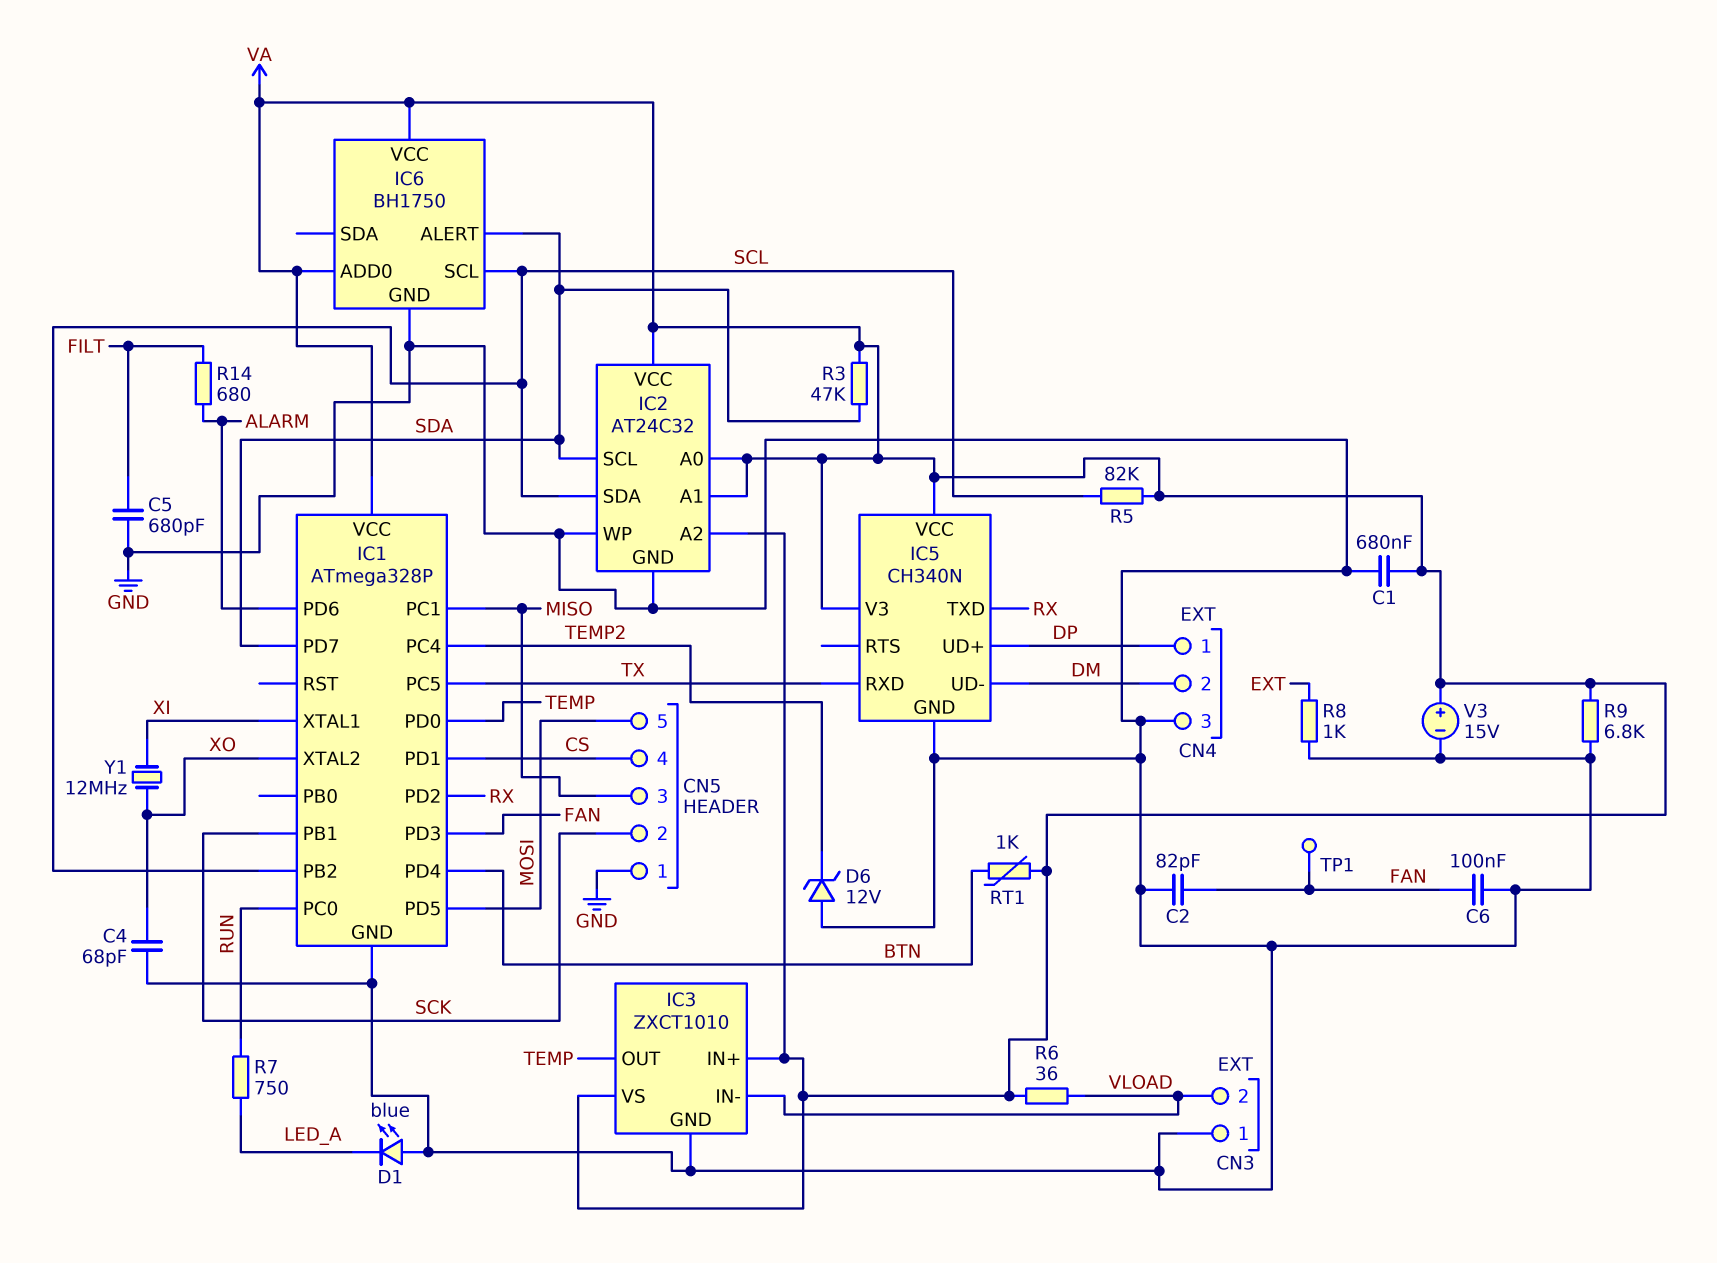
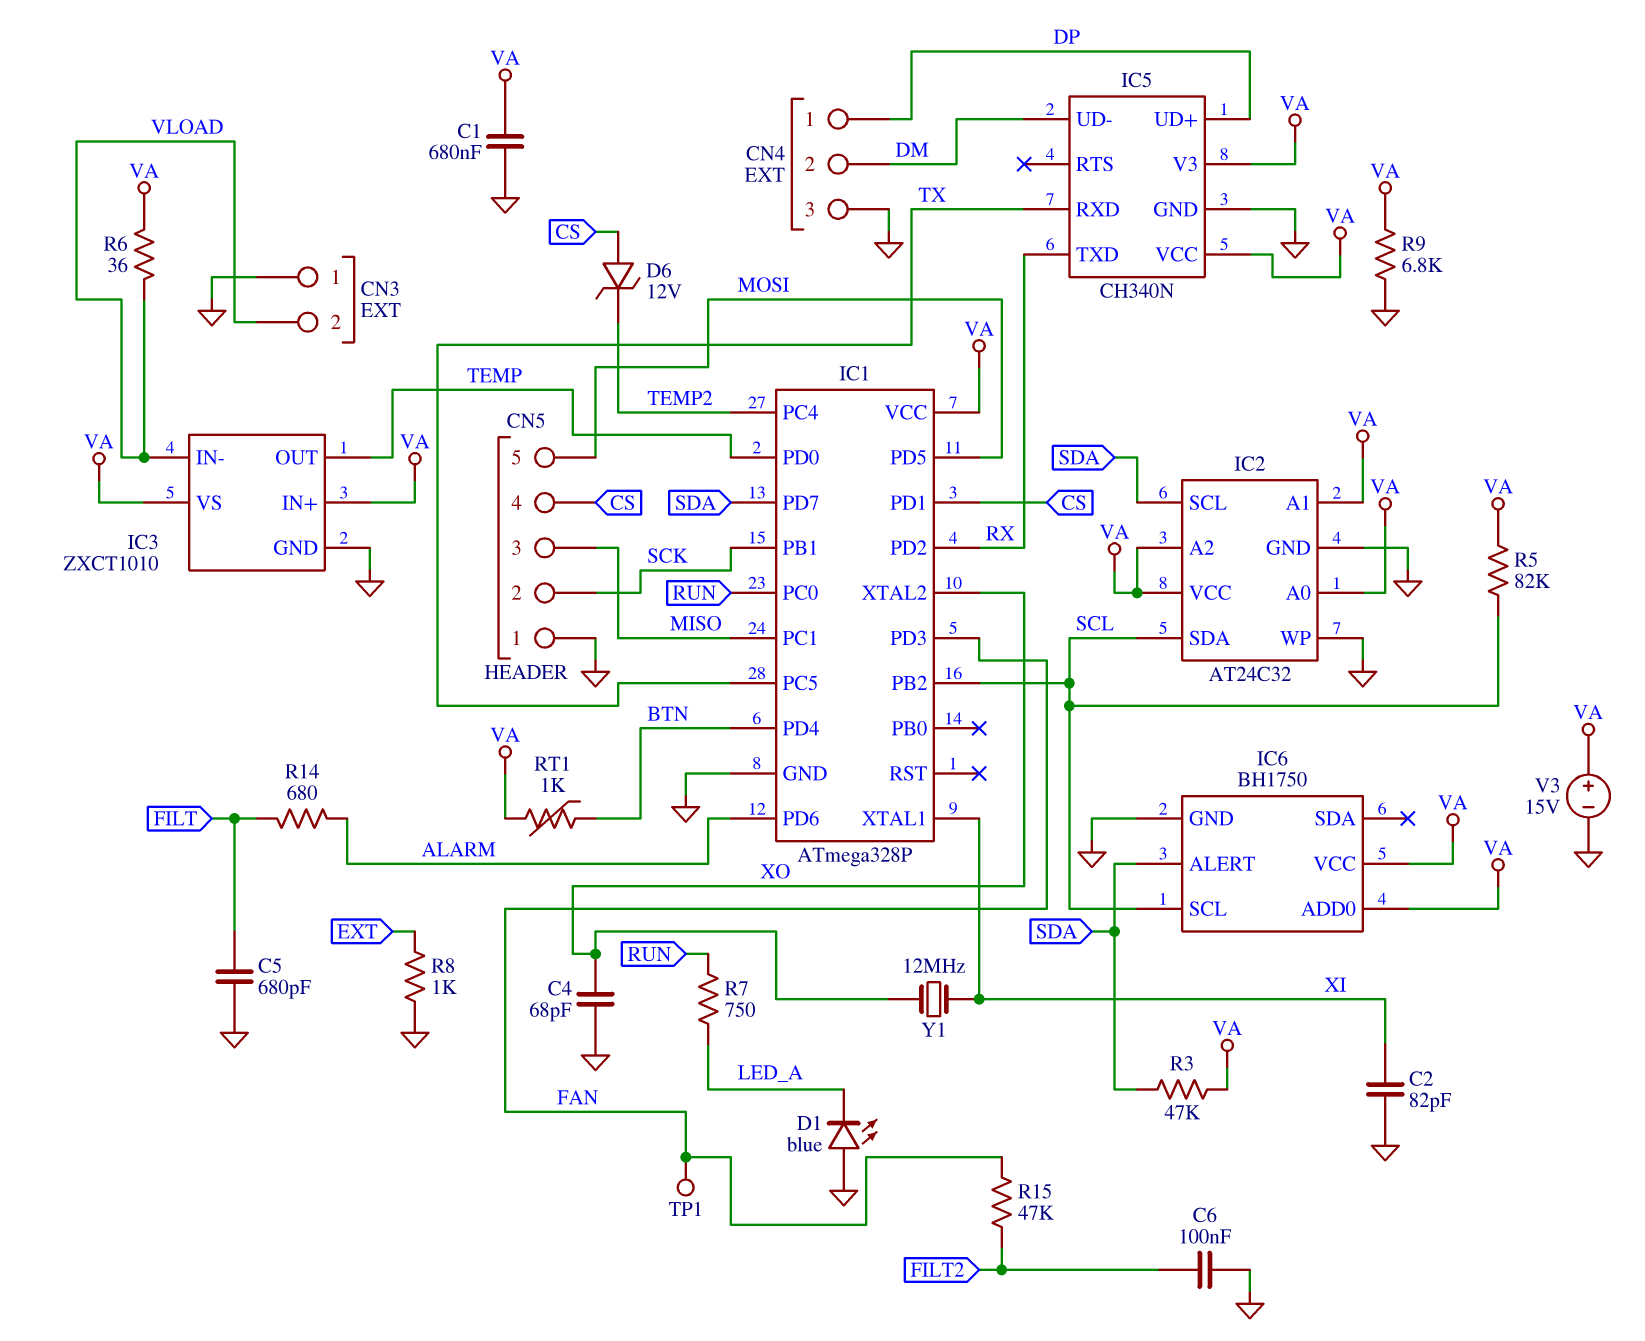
C2: 82pF (FAN, GND) -> 82pF (GND, XI)
C6: 100nF (FAN, GND) -> 100nF (FILT2, GND)
D6: zener 12V (A GND, K TEMP2) -> zener 12V (A CS, K TEMP2)
R15: none -> 47k (FAN, FILT2)

